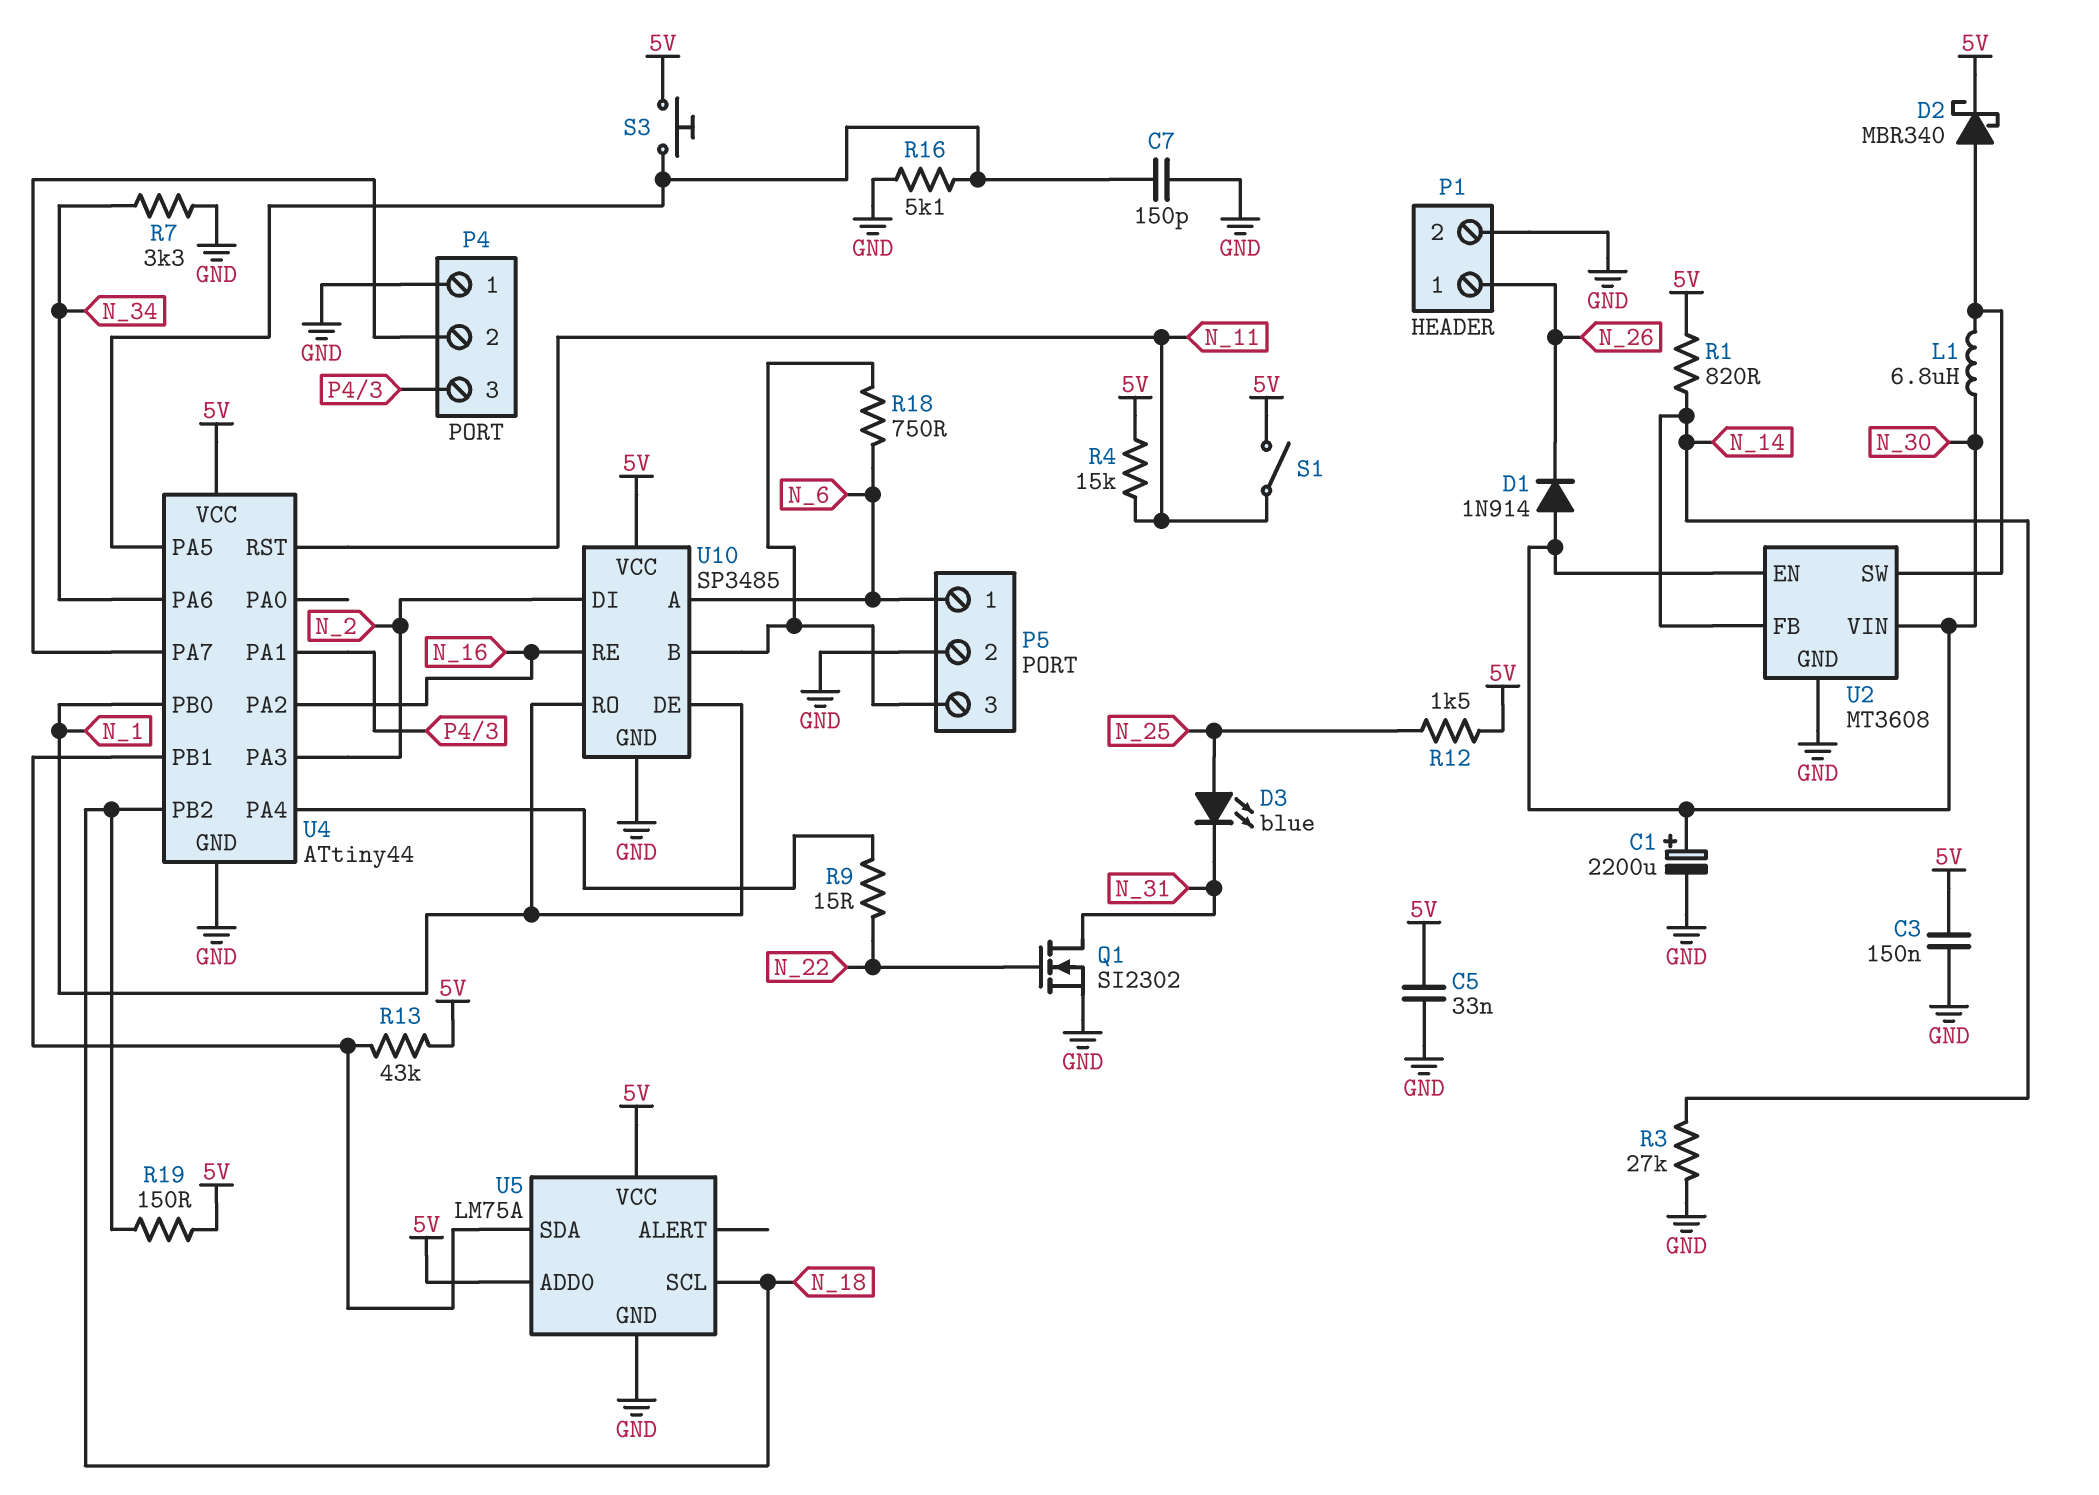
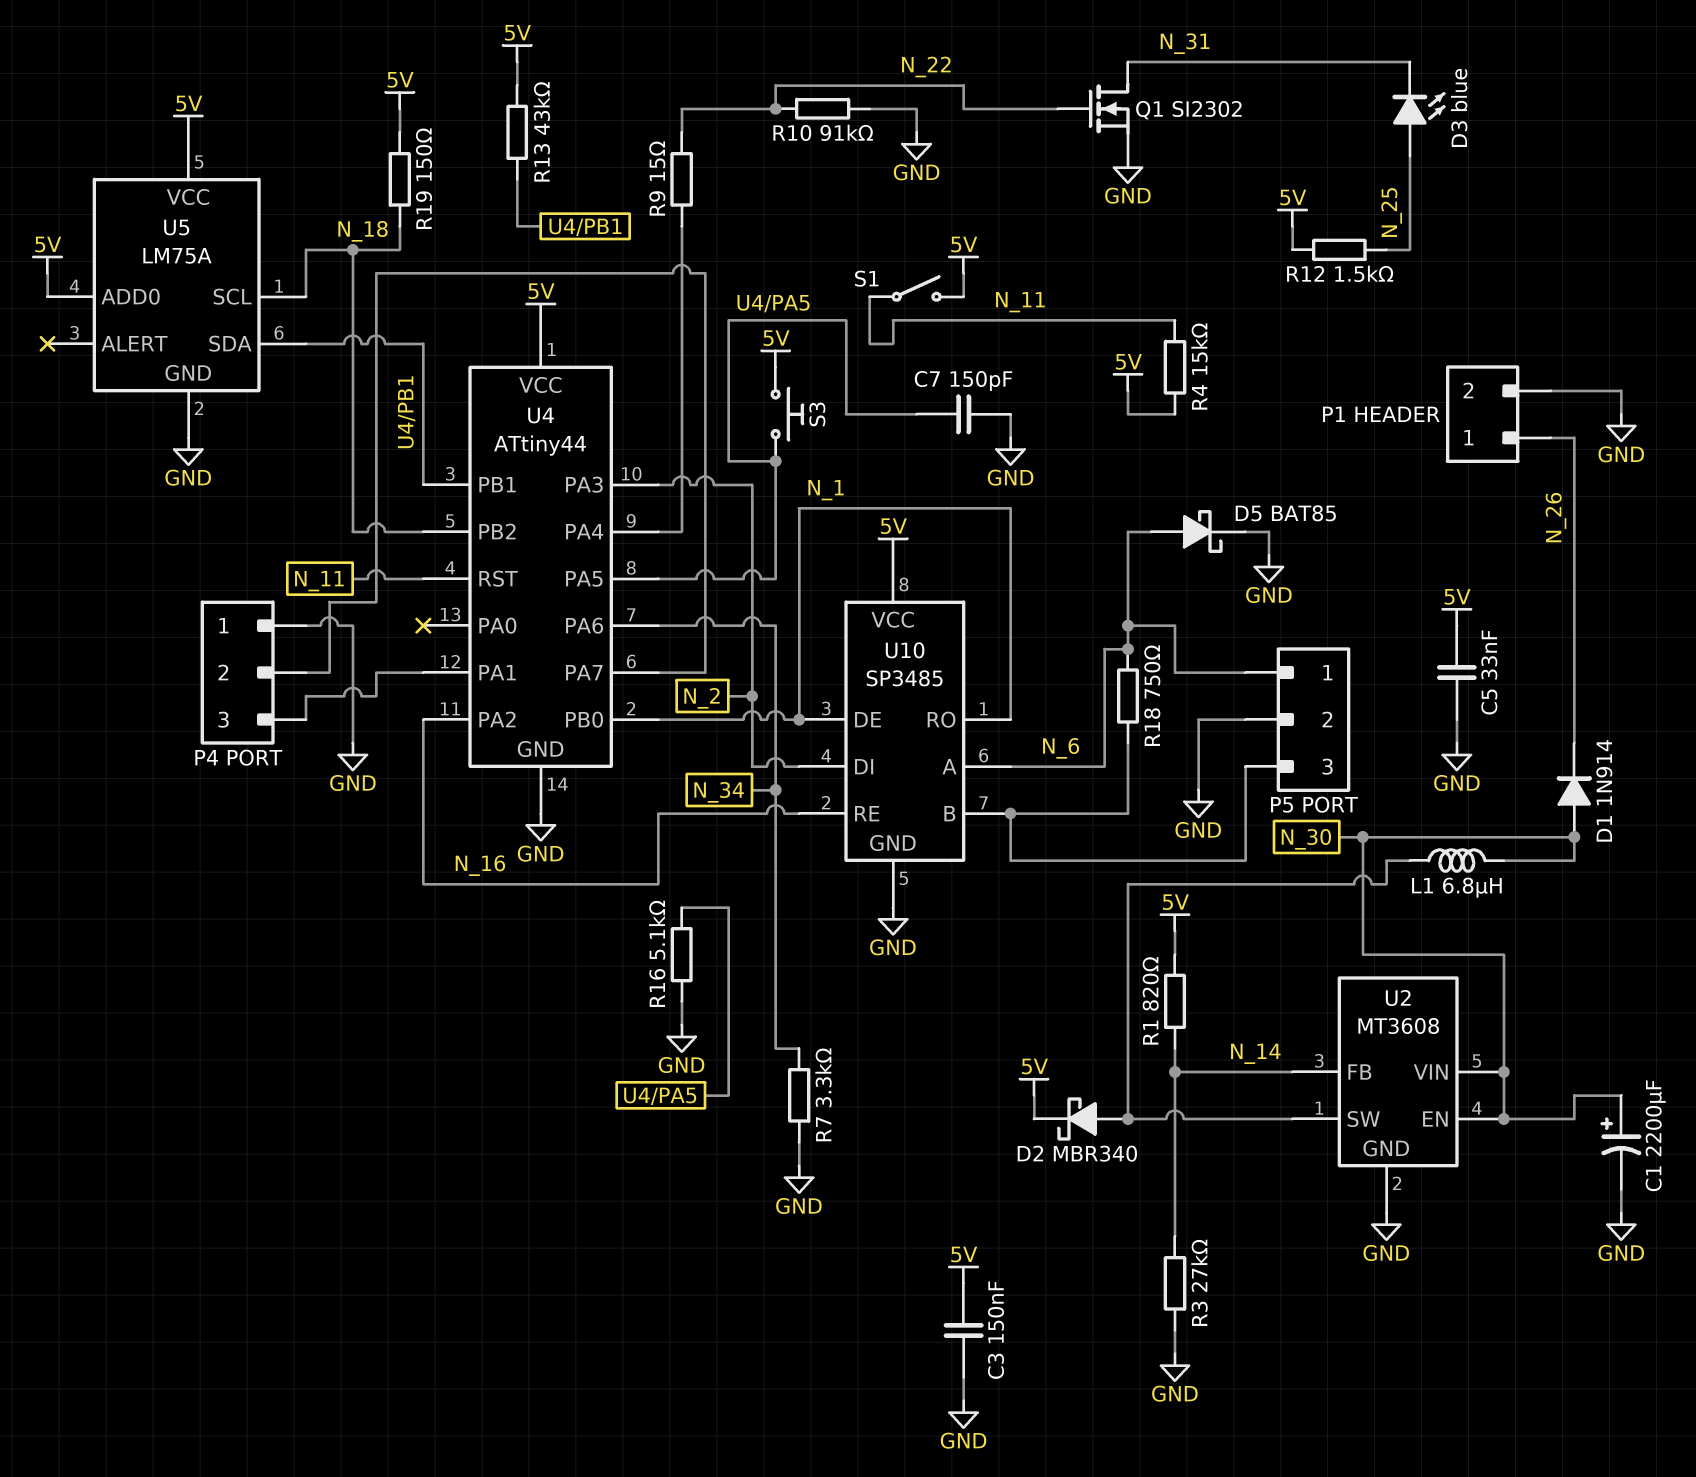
D5: none -> schottky BAT85 (A N_6, K GND)
R10: none -> 91k (GND, N_22)

